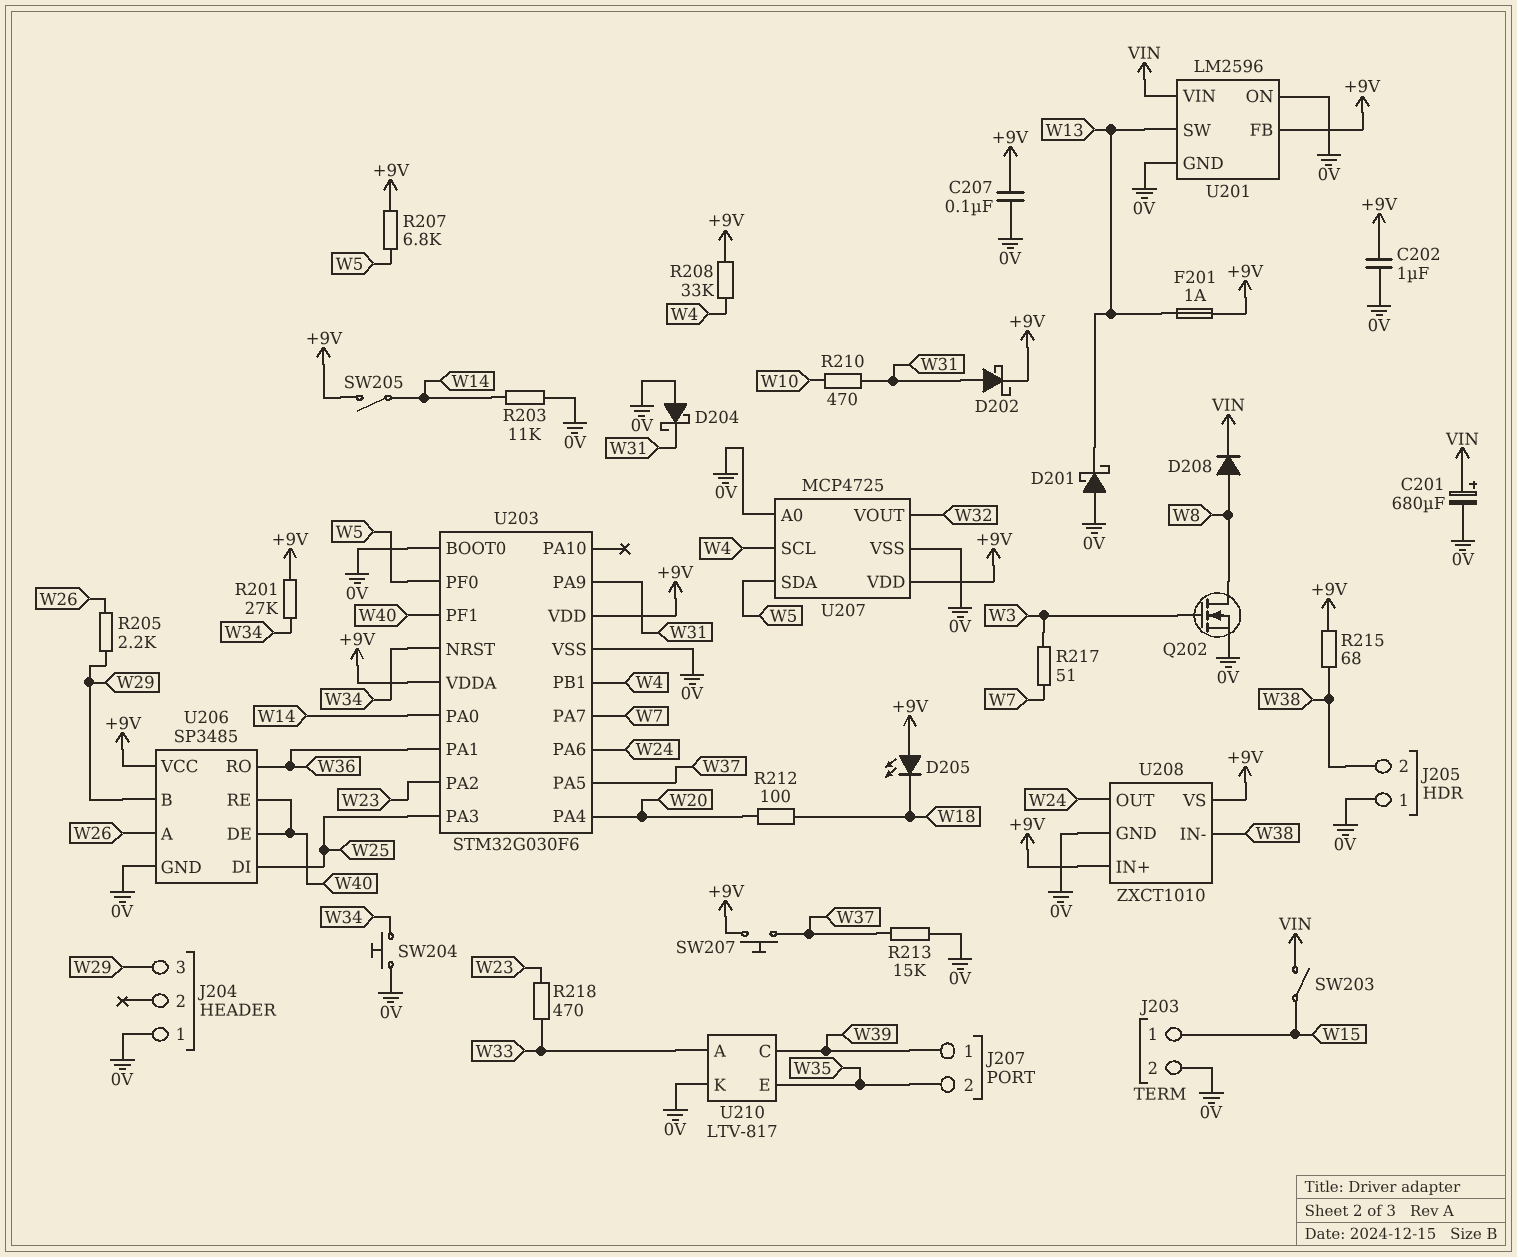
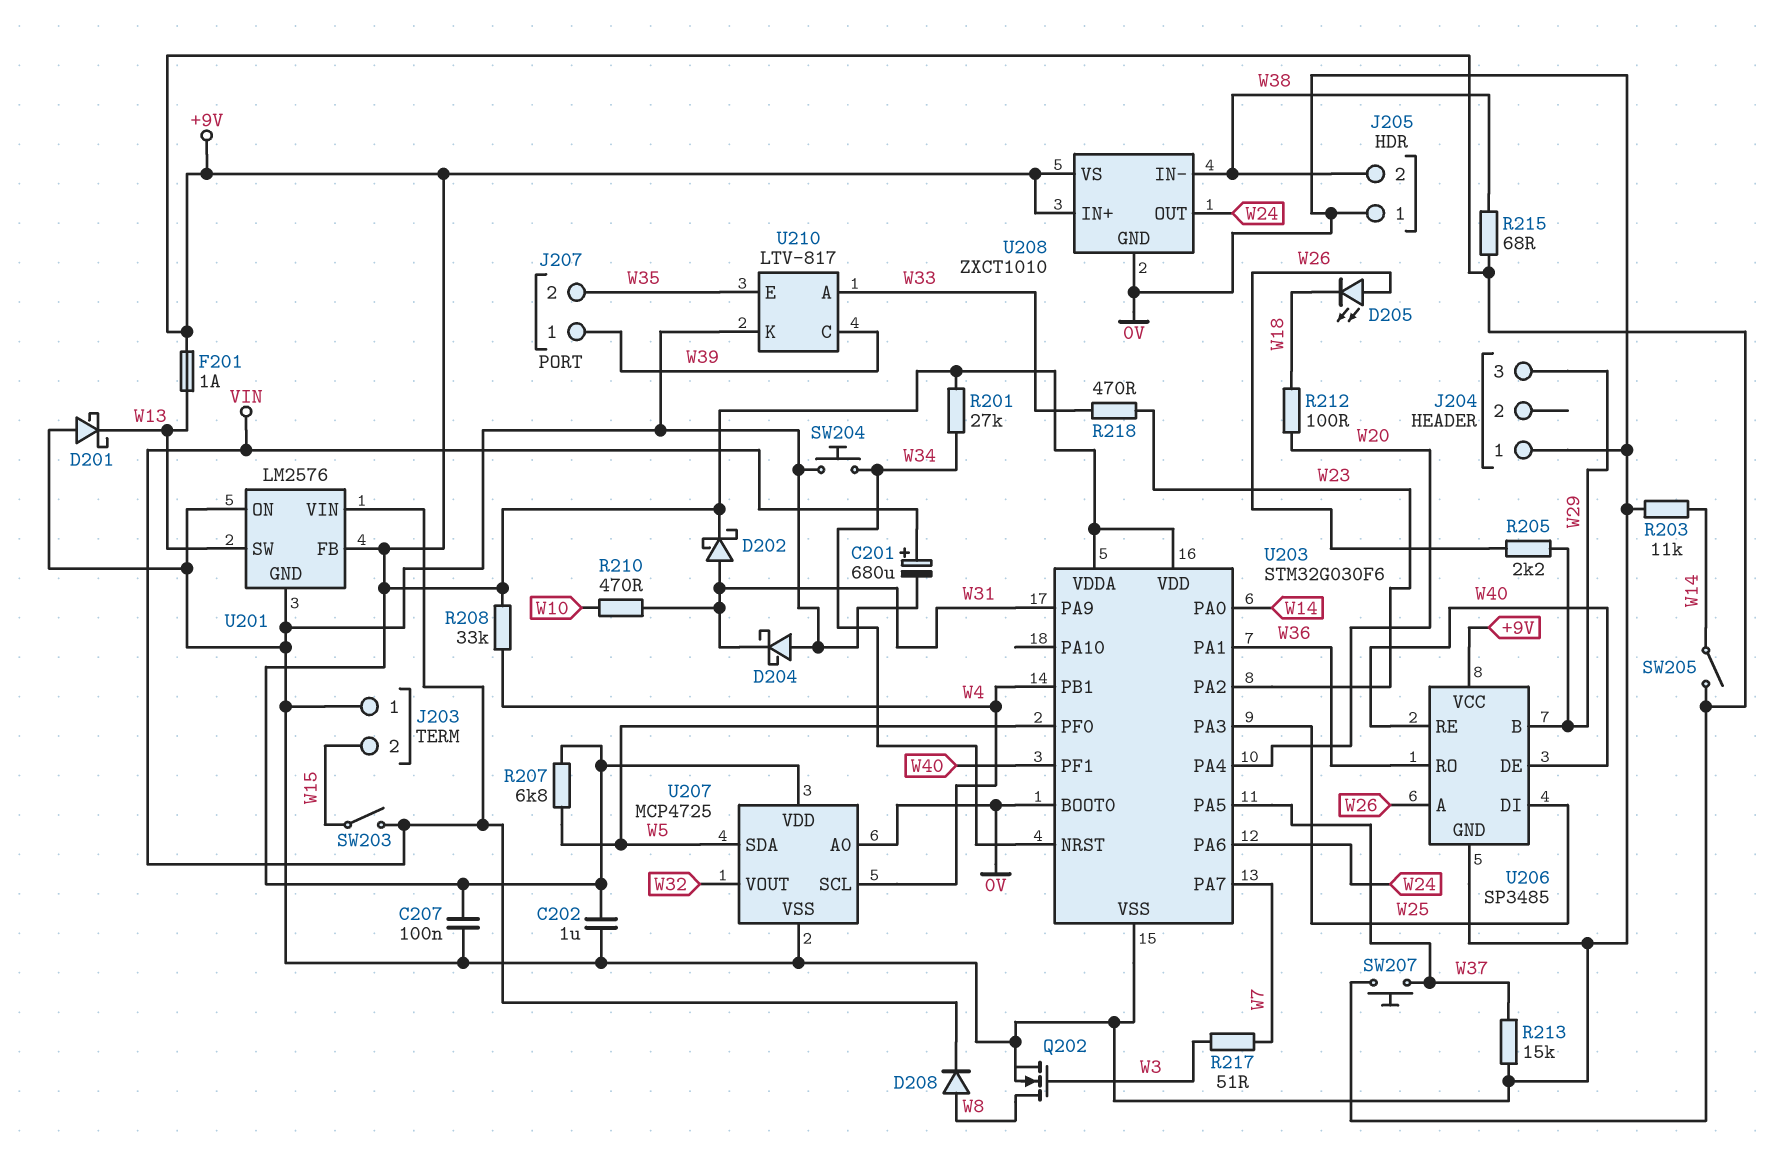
D205: LED (A +9V, K W18) -> LED (A W26, K W18)
J203 pin 1: W15 -> 0V
J203 pin 2: 0V -> W15
U201: LM2596 -> LM2576

